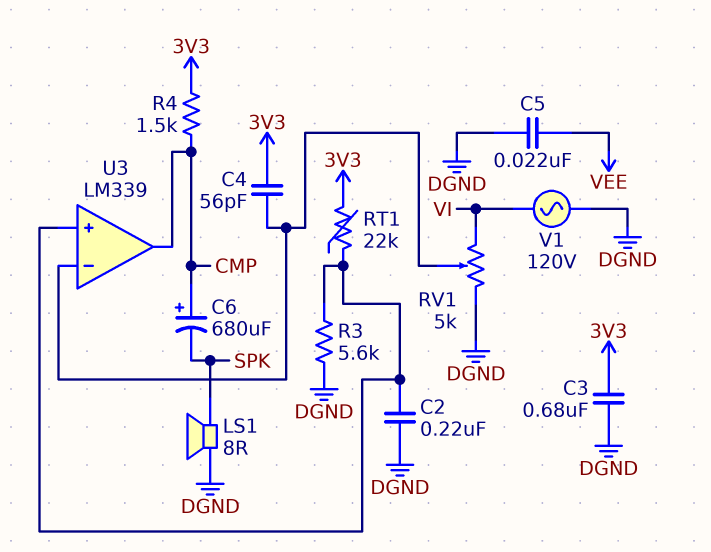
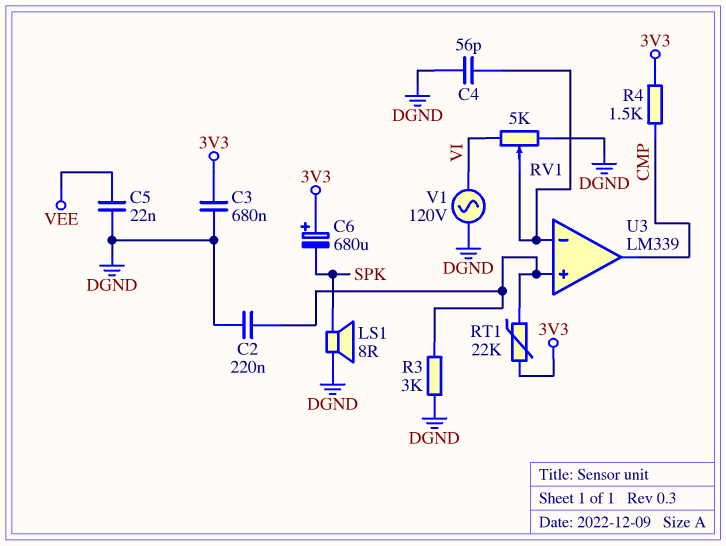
C4: 56pF (3V3, U3/in-) -> 56pF (DGND, U3/in-)
C6: 680uF (plus CMP, minus SPK) -> 680uF (plus 3V3, minus SPK)
R3: 5.6k (DGND, U3/in+) -> 3k (DGND, U3/in+)

